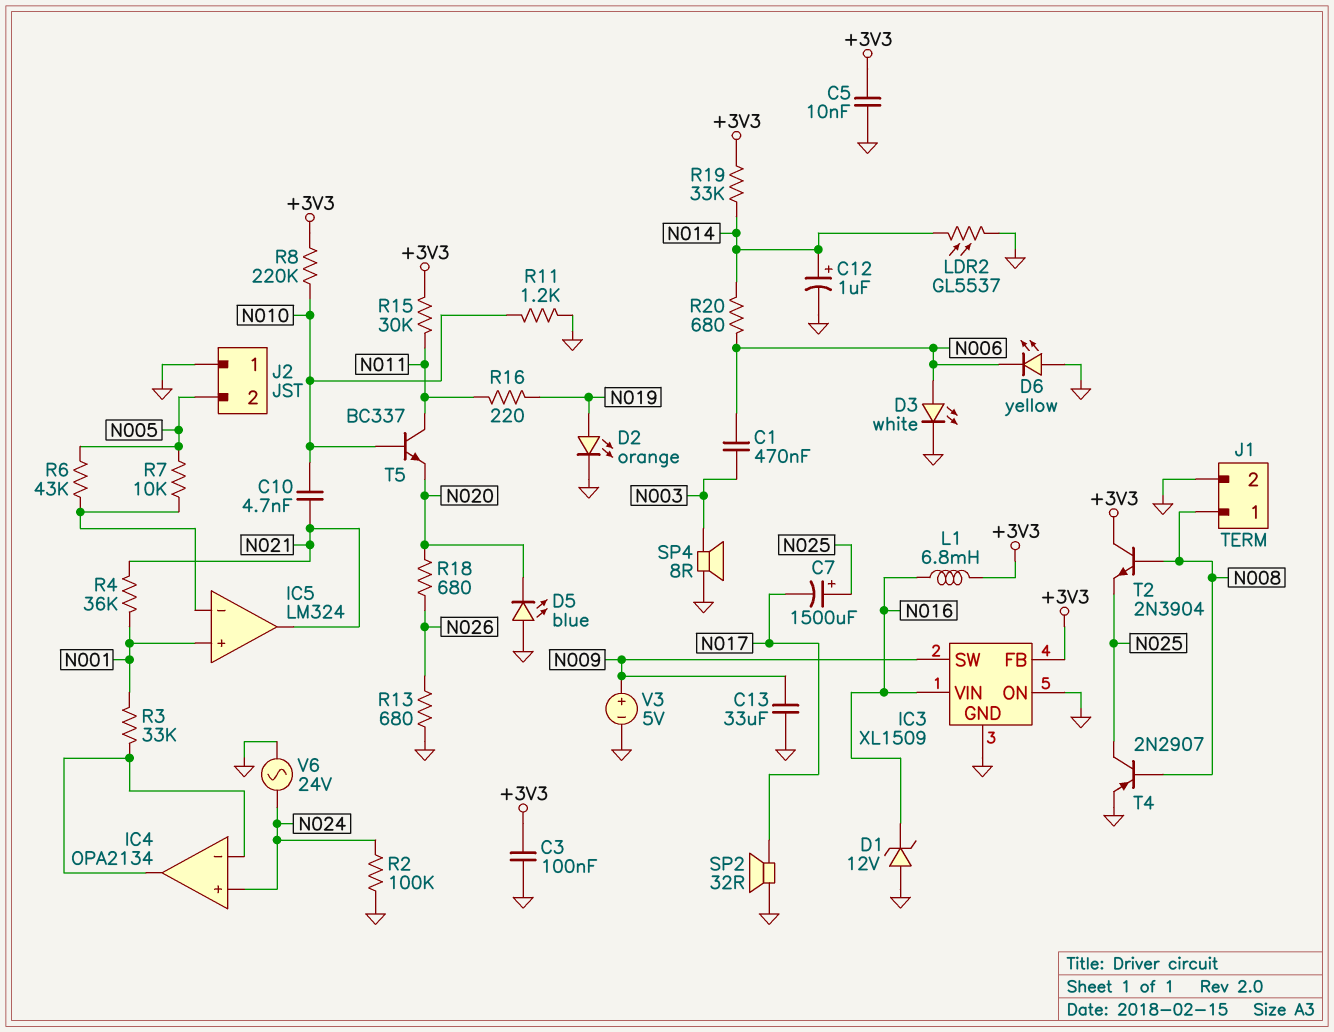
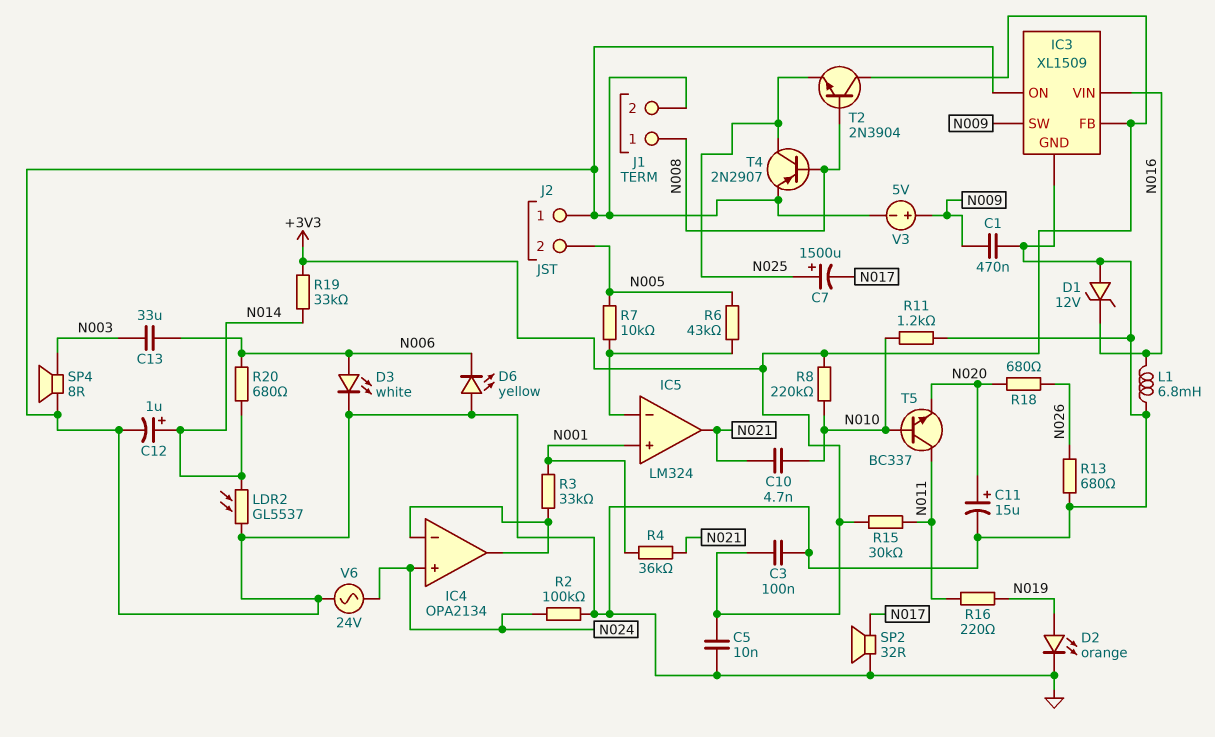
C1: 470nF (N003, N006) -> 470nF (GND, N009)
C11: none -> 15uF (plus N020, minus GND)
C13: 33uF (GND, N009) -> 33uF (N003, N006)
D5: LED blue (A GND, K N020) -> none
L1: 6.8mH (+3V3, N016) -> 6.8mH (GND, N016)

